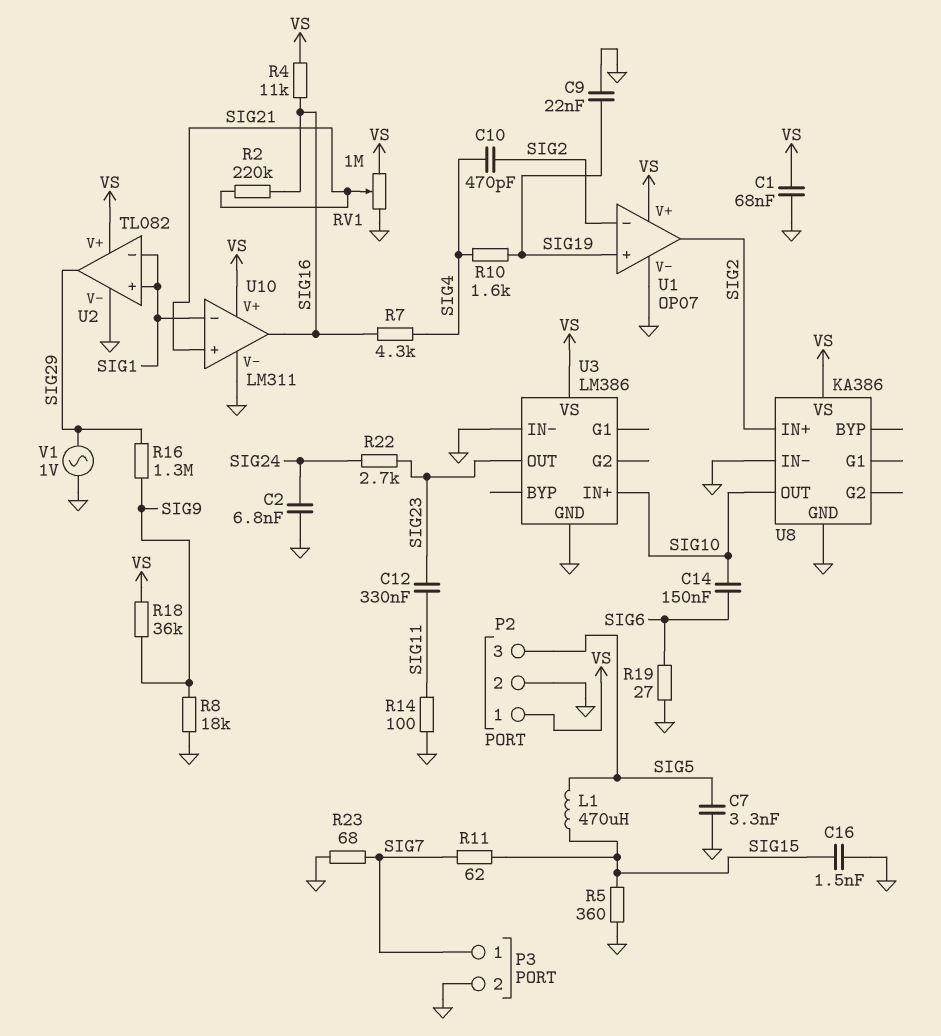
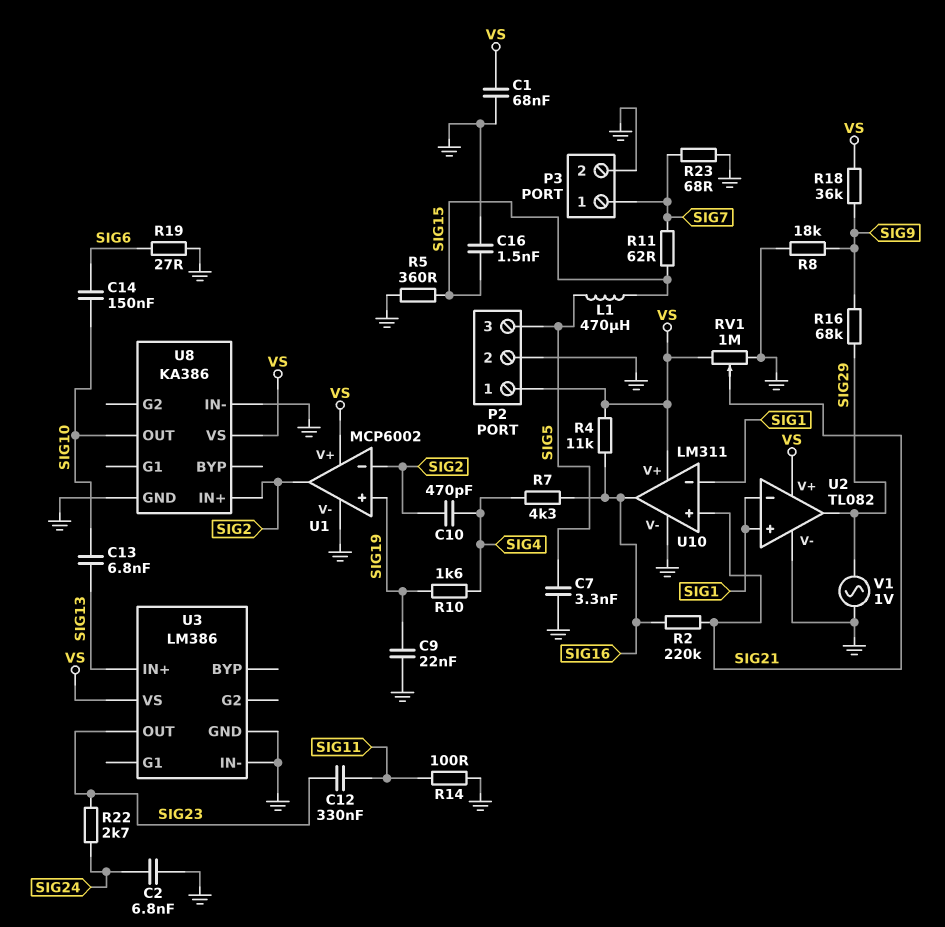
C13: none -> 6.8nF (SIG10, SIG13)
R16: 1.3M (SIG9, SIG29) -> 68k (SIG9, SIG29)
U1: OP07 -> MCP6002
U3 pin IN+: SIG10 -> SIG13

